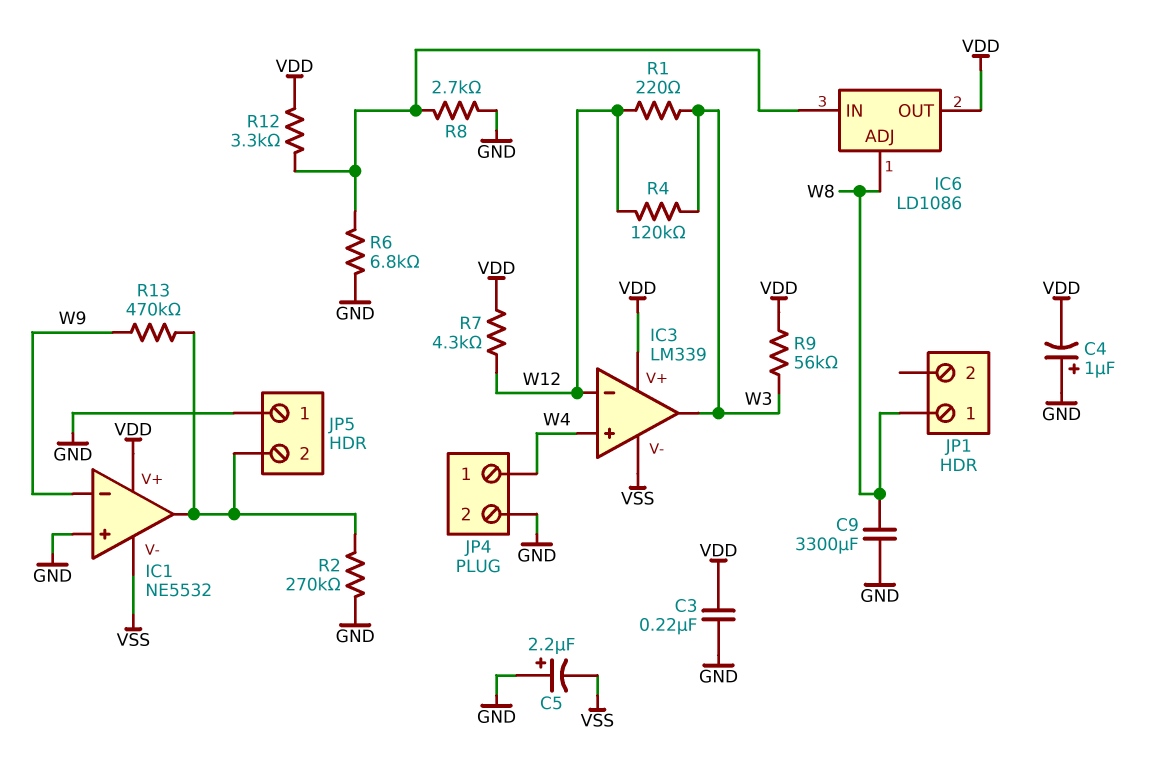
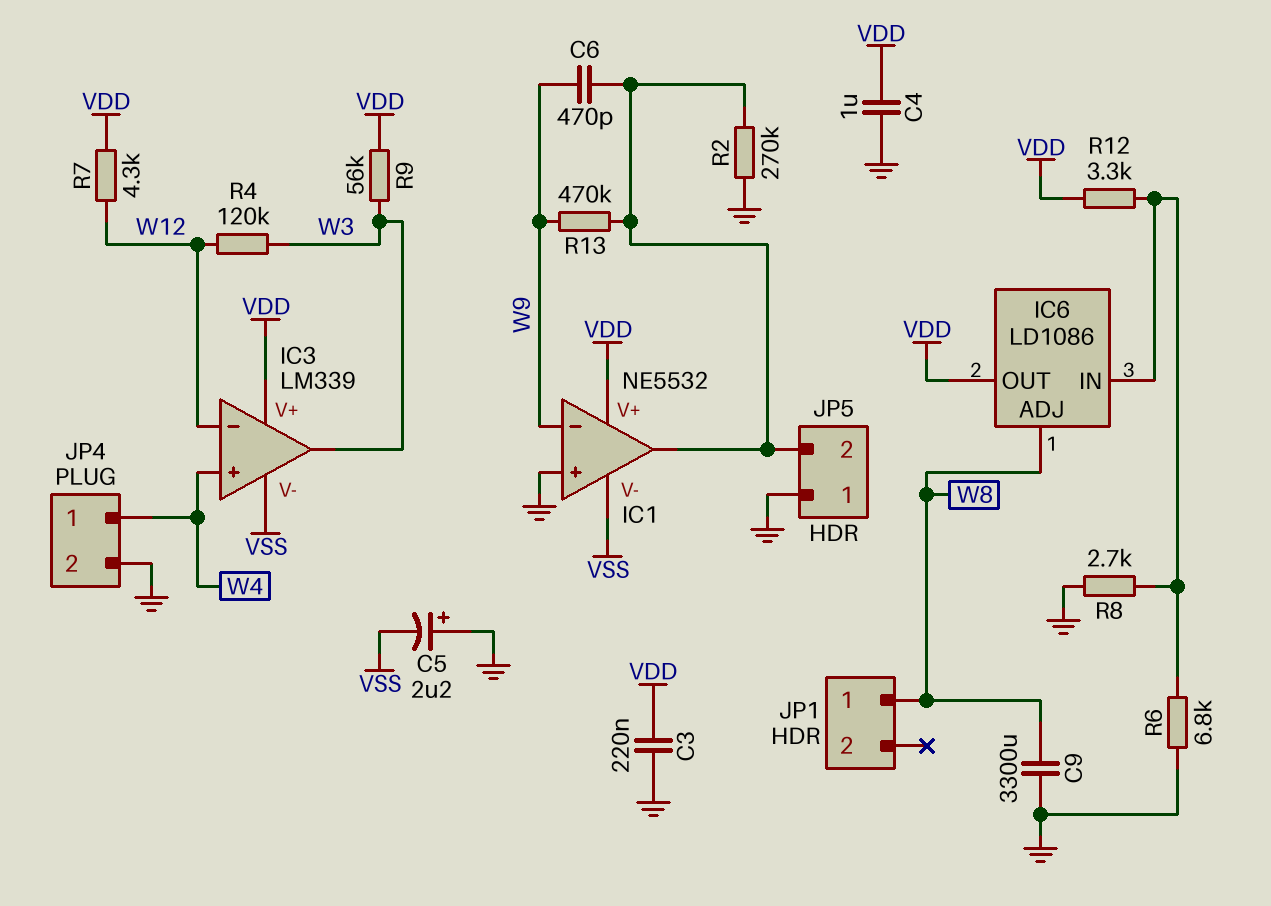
C4: 1uF (plus GND, minus VDD) -> 1uF (GND, VDD)
C6: none -> 470pF (IC1/out, W9)
R1: 220 (W3, W12) -> none

